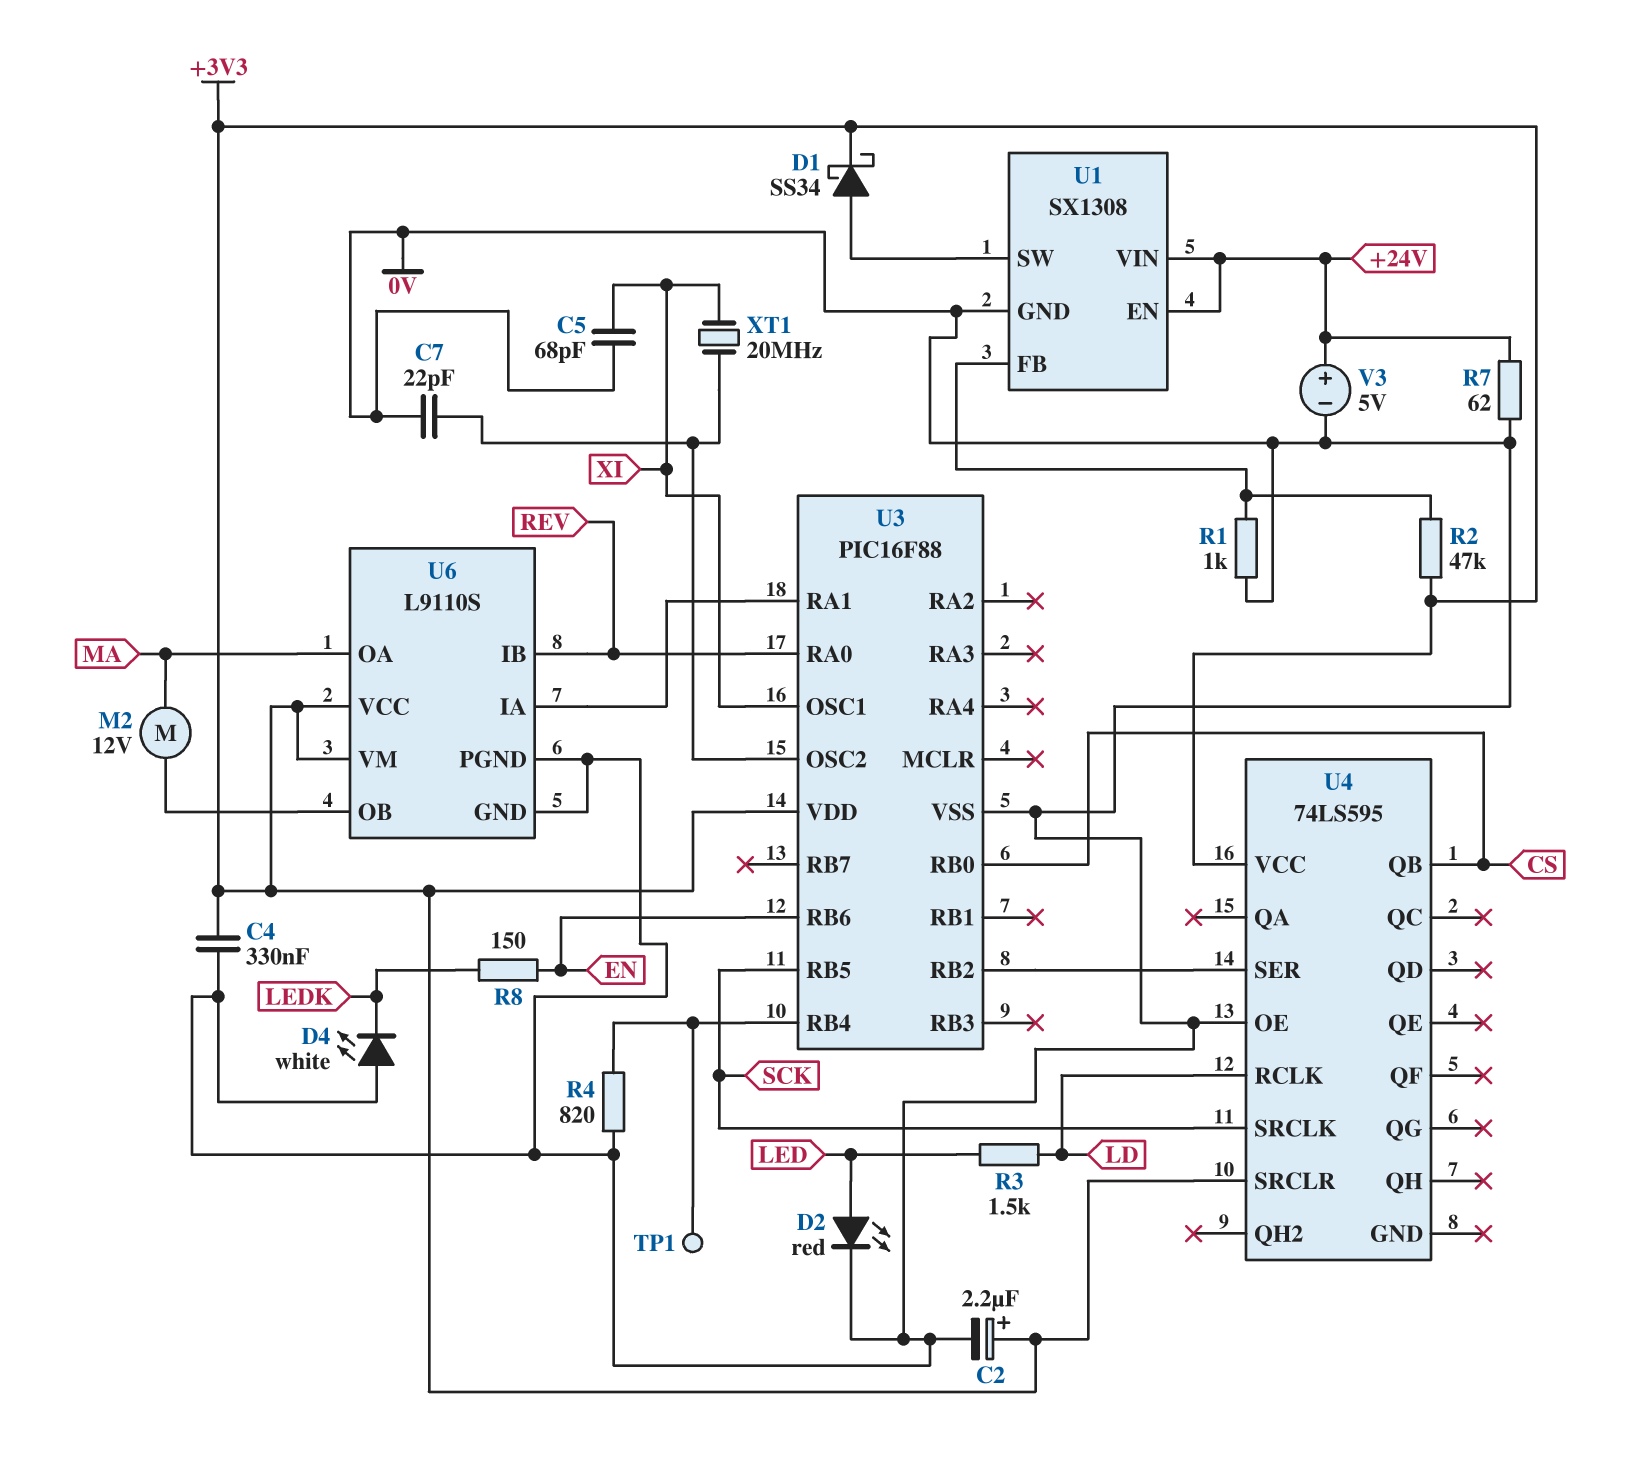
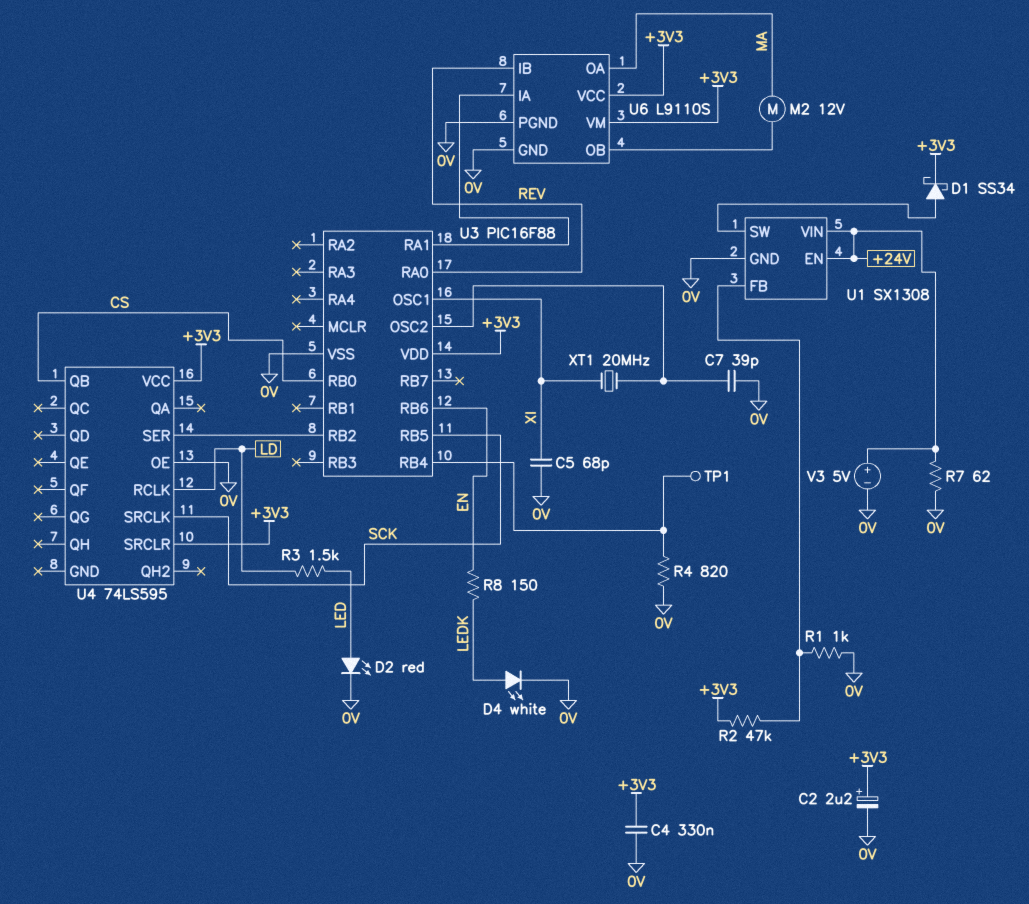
C7: 22pF (0V, U3/OSC2) -> 39pF (0V, U3/OSC2)
D4: LED white (A 0V, K LEDK) -> LED white (A LEDK, K 0V)

